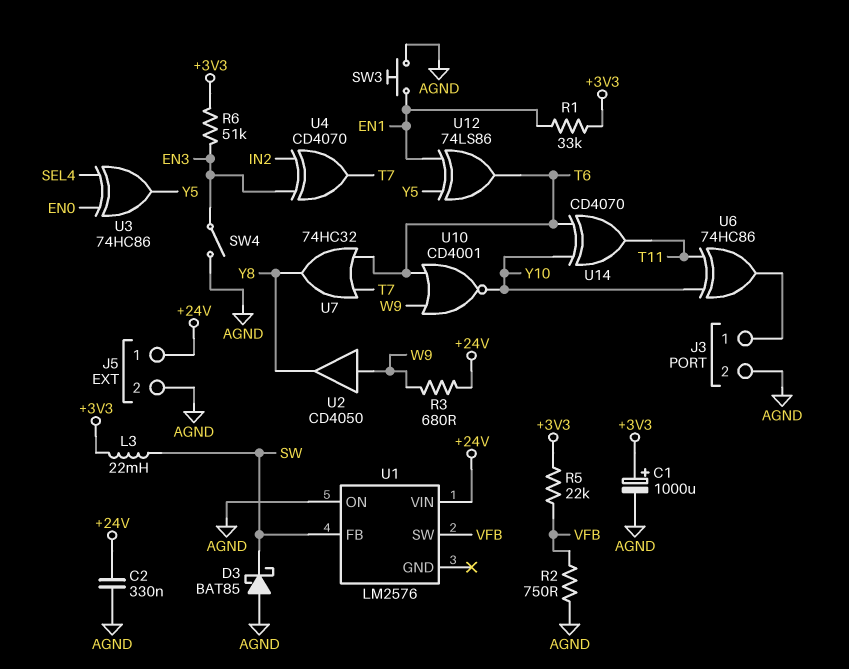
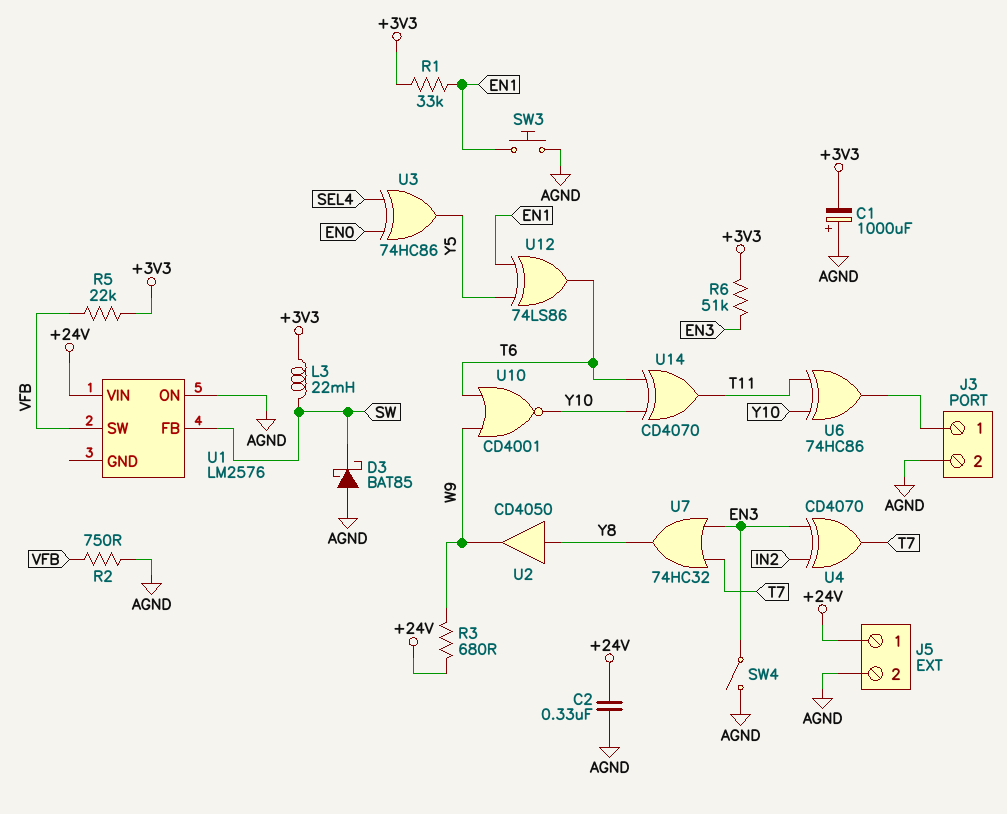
C1: 1000uF (plus +3V3, minus AGND) -> 1000uF (plus AGND, minus +3V3)
U2: buffer CD4050 (in W9, out Y8) -> buffer CD4050 (in Y8, out W9)
U7: OR 74HC32 (in T6, in T7, out Y8) -> OR 74HC32 (in EN3, in T7, out Y8)

